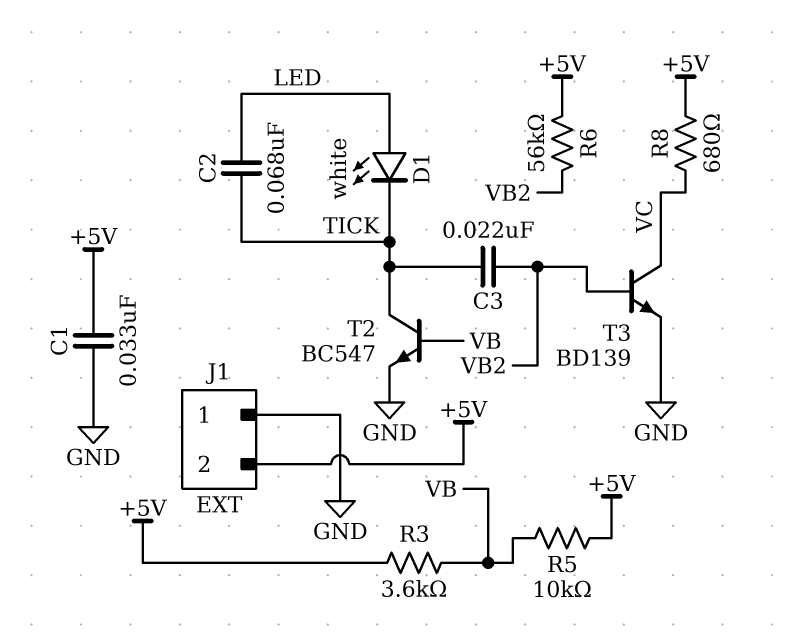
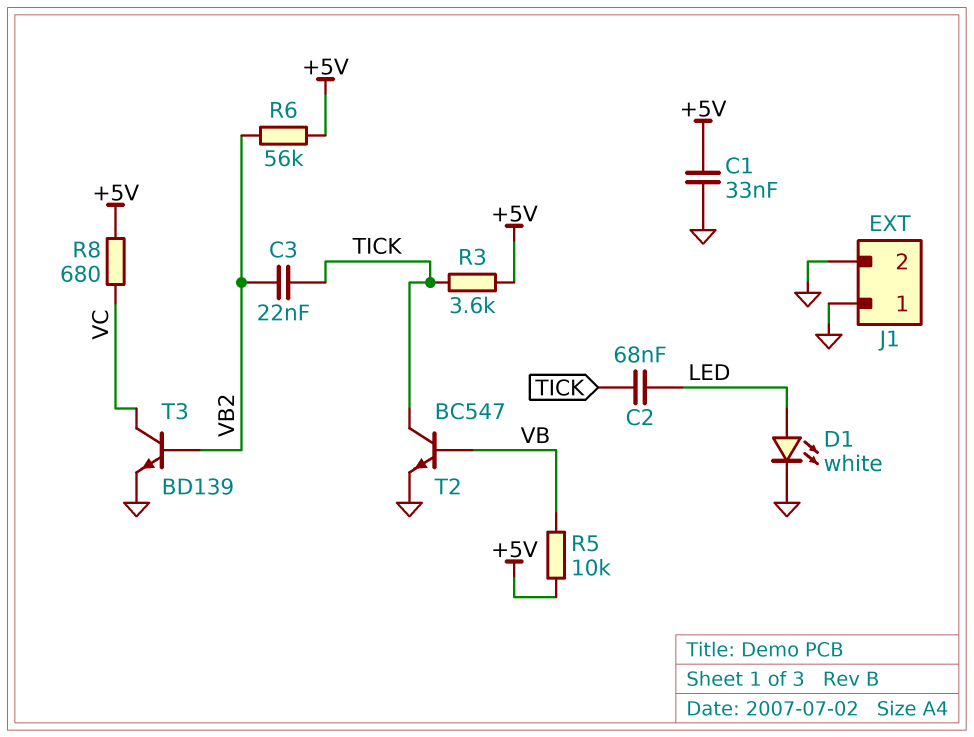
D1: LED white (A LED, K TICK) -> LED white (A LED, K GND)
J1 pin 2: +5V -> GND
R3: 3.6k (+5V, VB) -> 3.6k (+5V, TICK)

